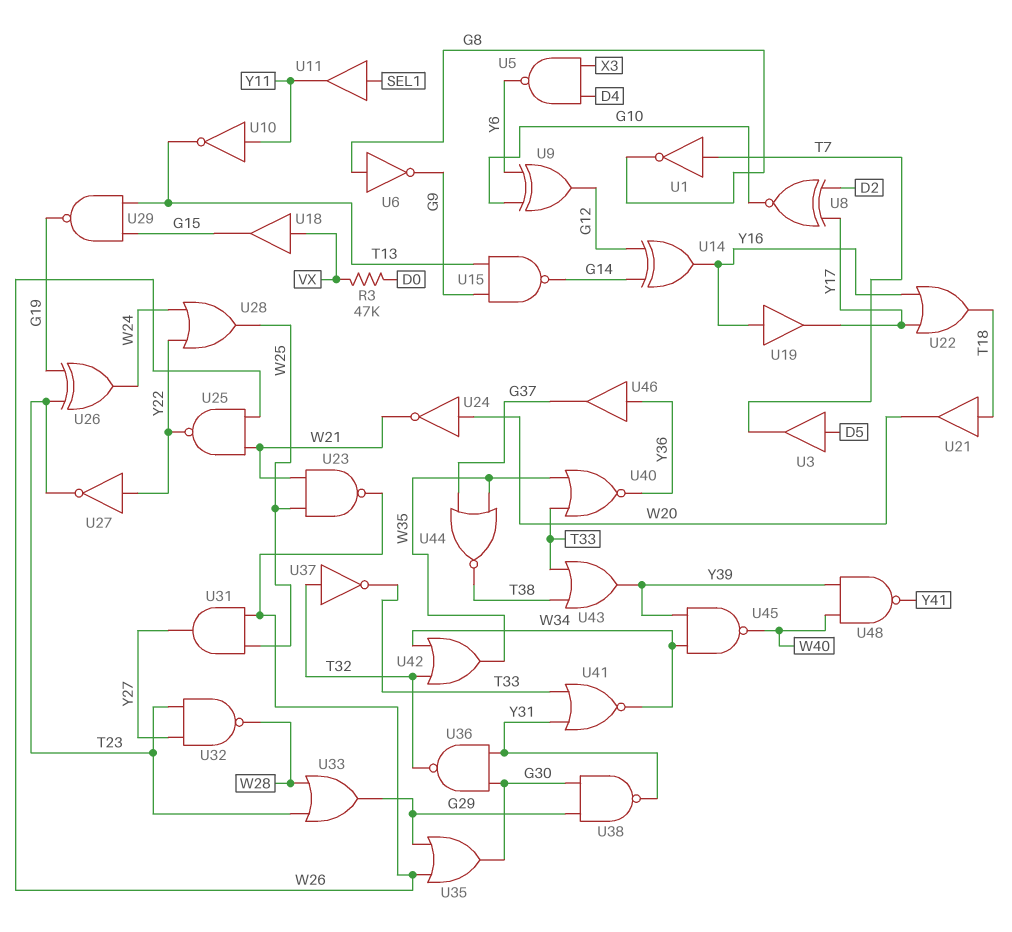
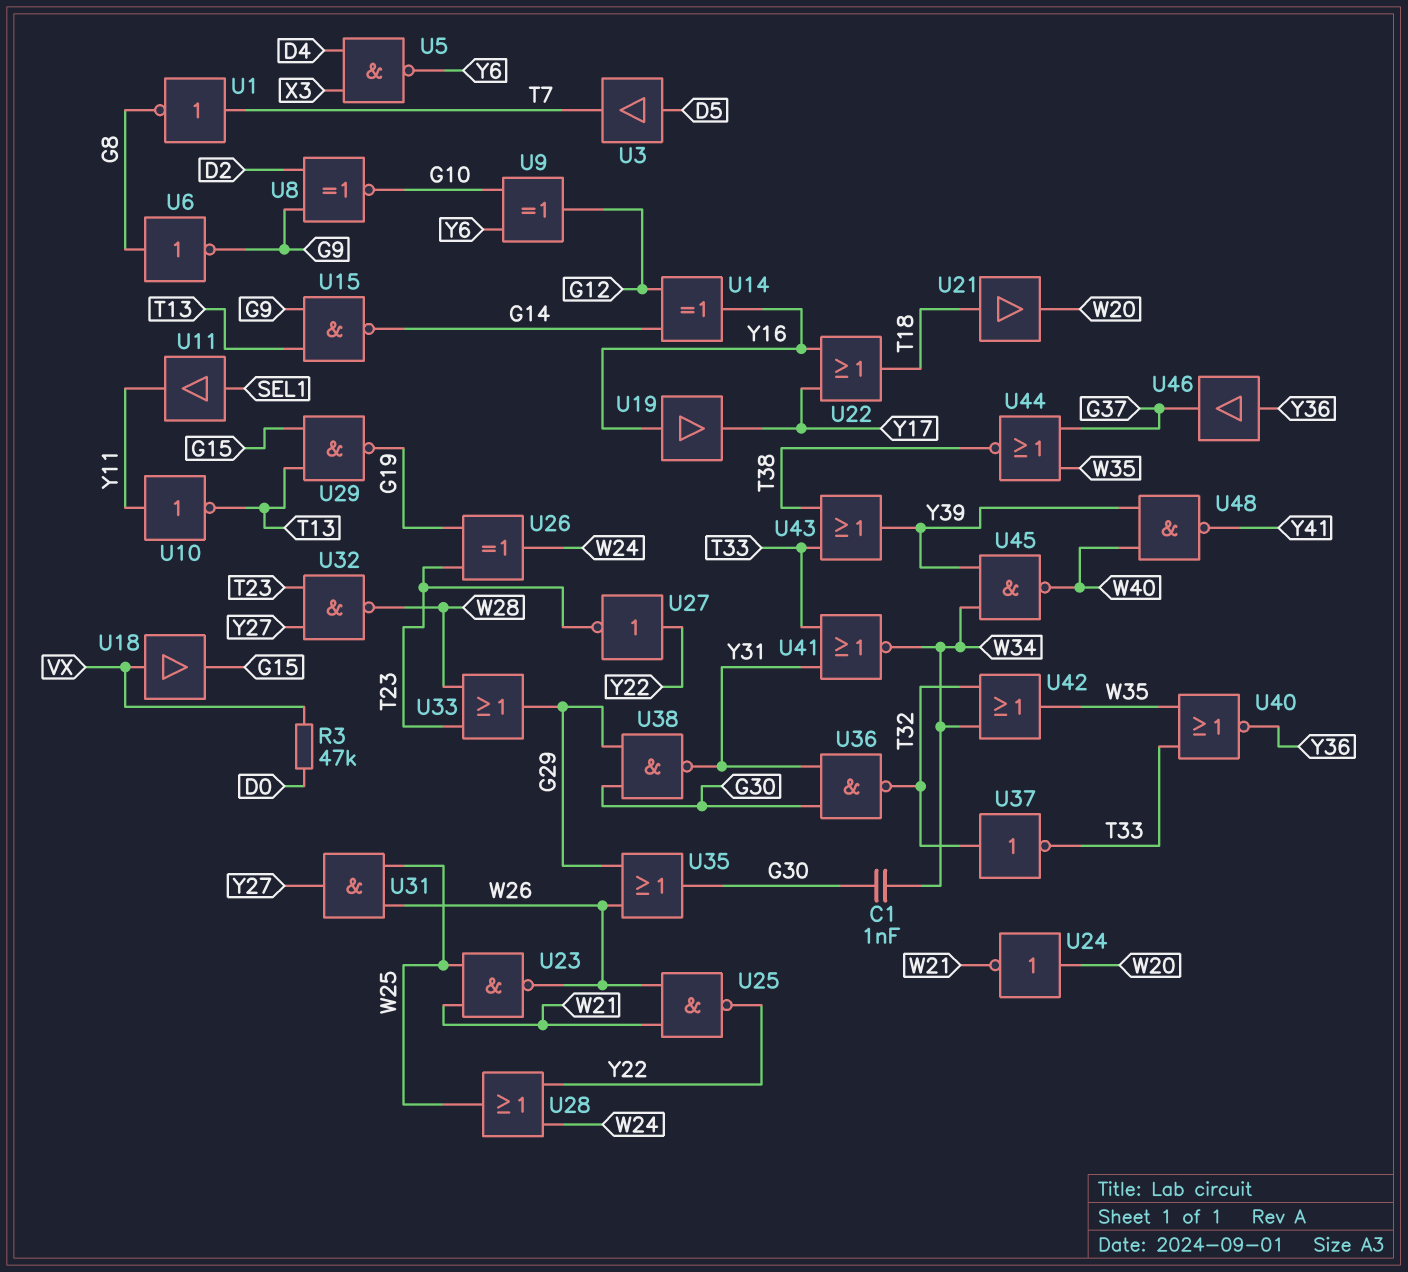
C1: none -> 1nF (G30, W34)
U8: XNOR (in D2, in Y17, out G10) -> XNOR (in D2, in G9, out G10)

